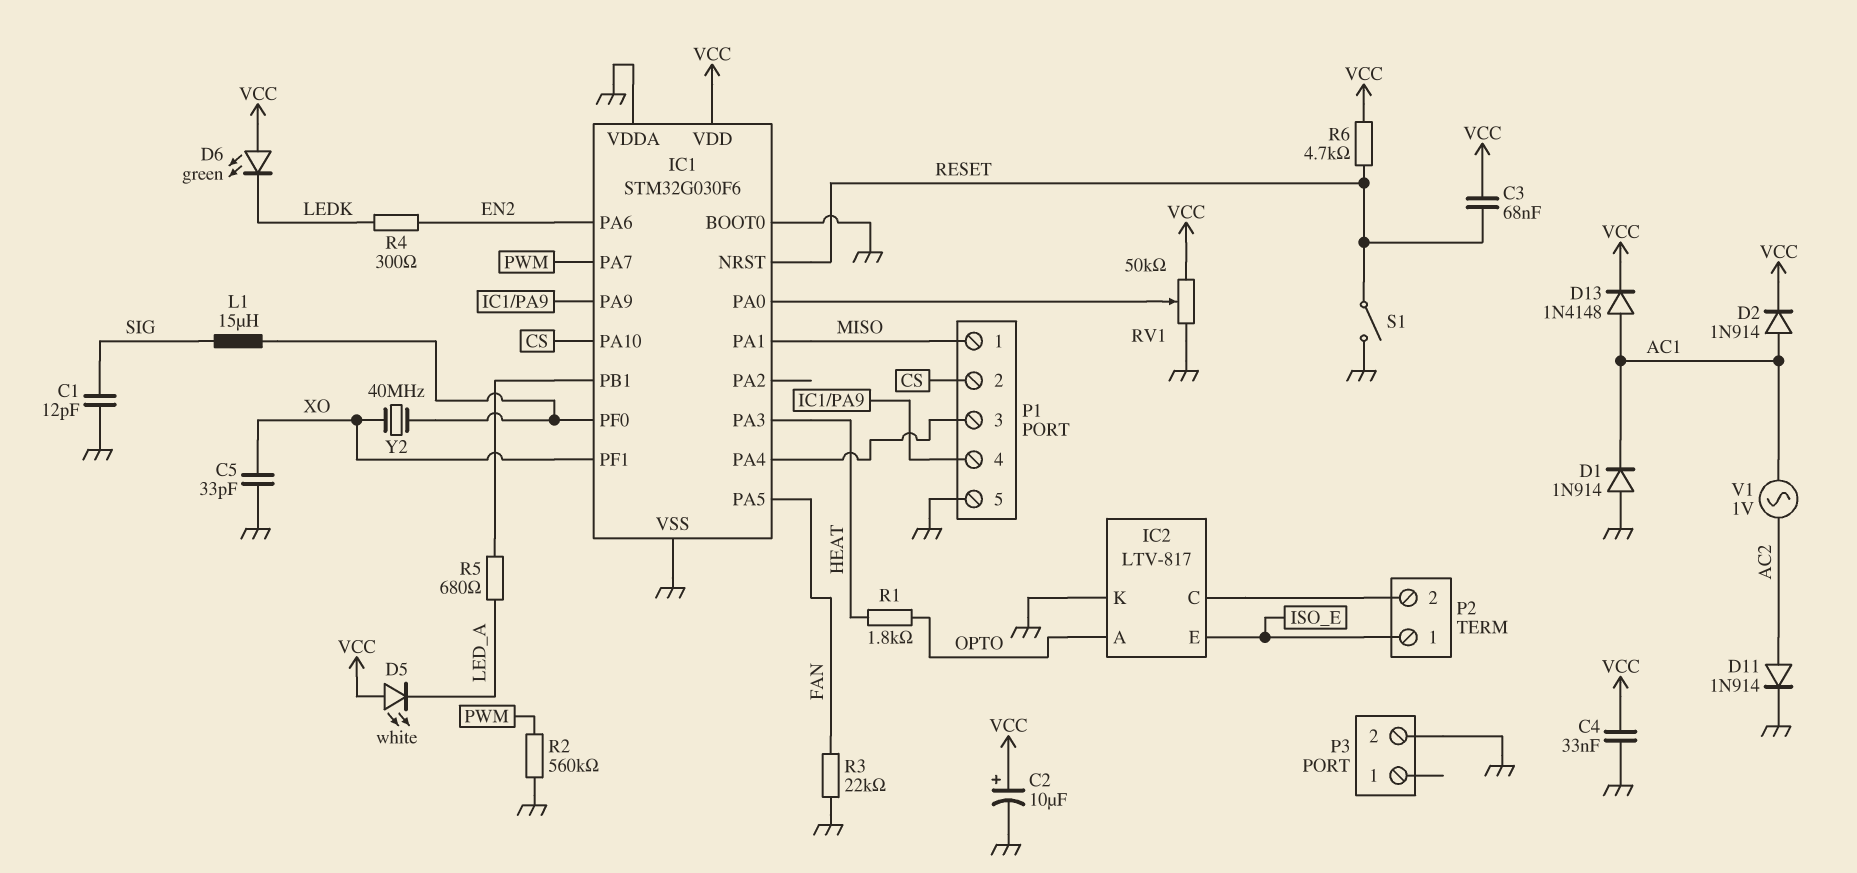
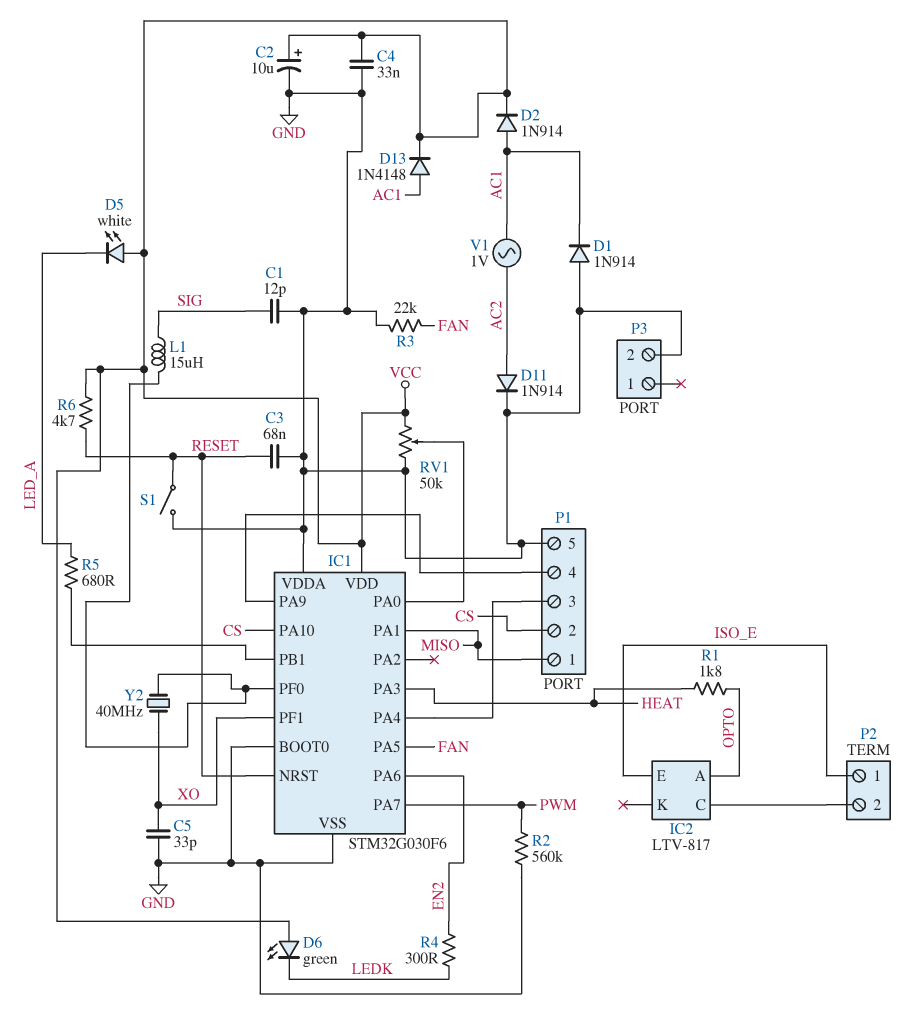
C3: 68nF (RESET, VCC) -> 68nF (GND, RESET)
IC2 pin K: GND -> none

